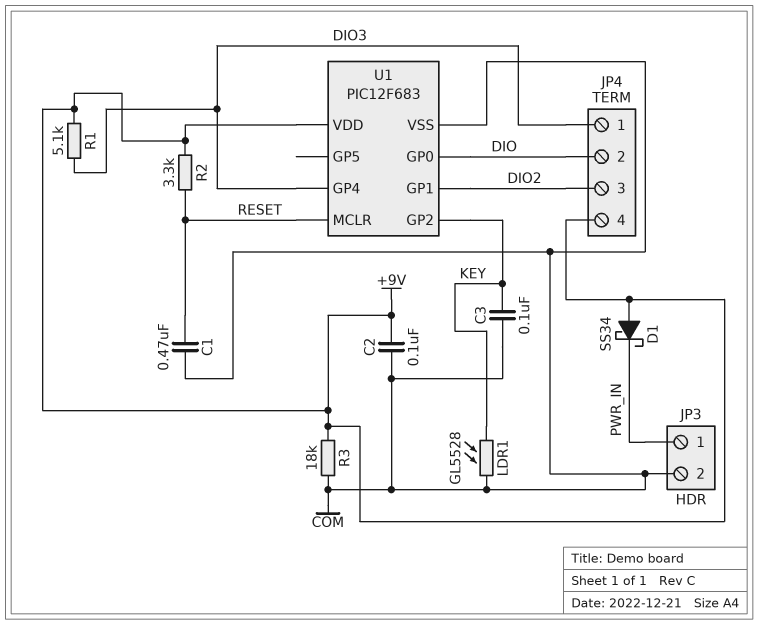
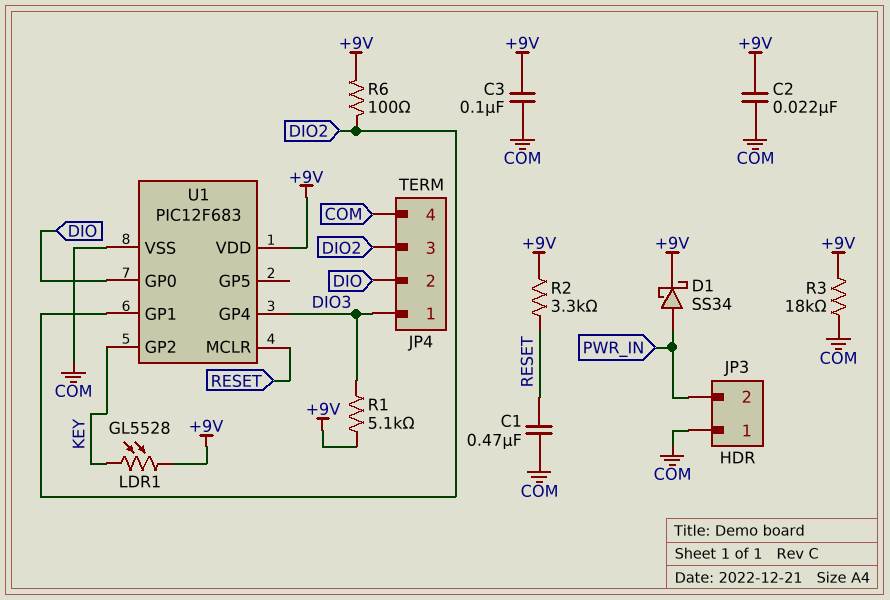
C2: 100nF (+9V, COM) -> 22nF (+9V, COM)
C3: 100nF (COM, KEY) -> 100nF (+9V, COM)
D1: schottky SS34 (A +9V, K PWR_IN) -> schottky SS34 (A PWR_IN, K +9V)
JP3 pin 1: PWR_IN -> COM
JP3 pin 2: COM -> PWR_IN
JP4 pin 4: +9V -> COM
LDR1: GL5528 (COM, KEY) -> GL5528 (+9V, KEY)
R6: none -> 100 (+9V, DIO2)

